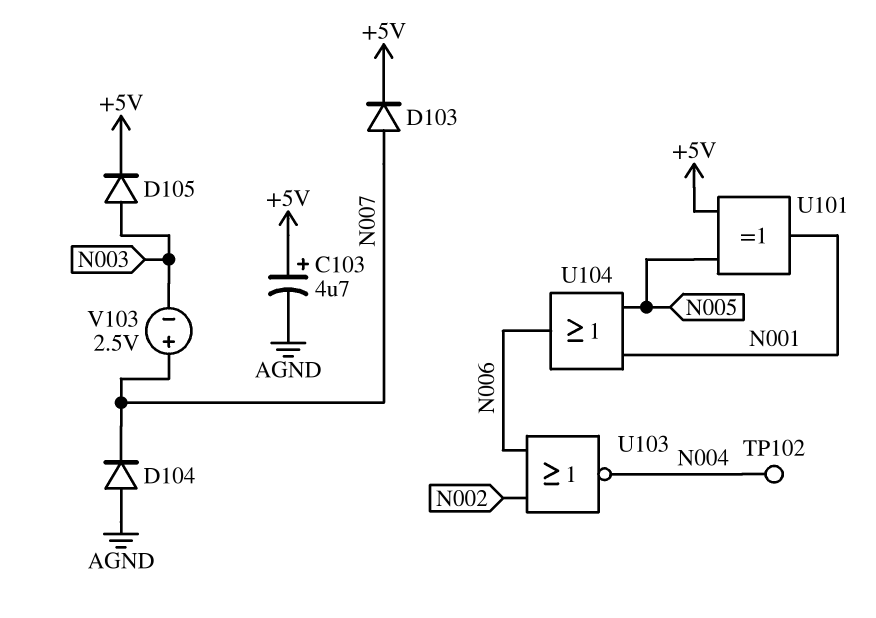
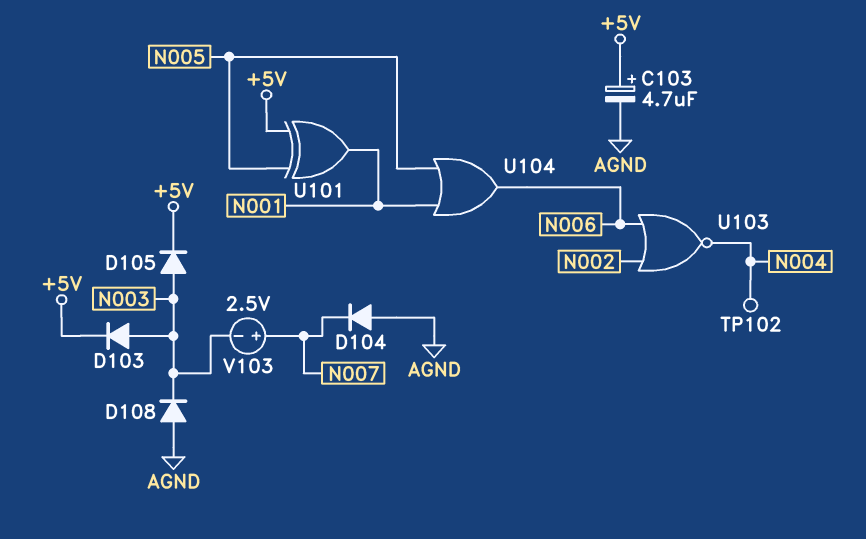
D103: diode (A N007, K +5V) -> diode (A N003, K +5V)
D108: none -> diode (A AGND, K N003)

